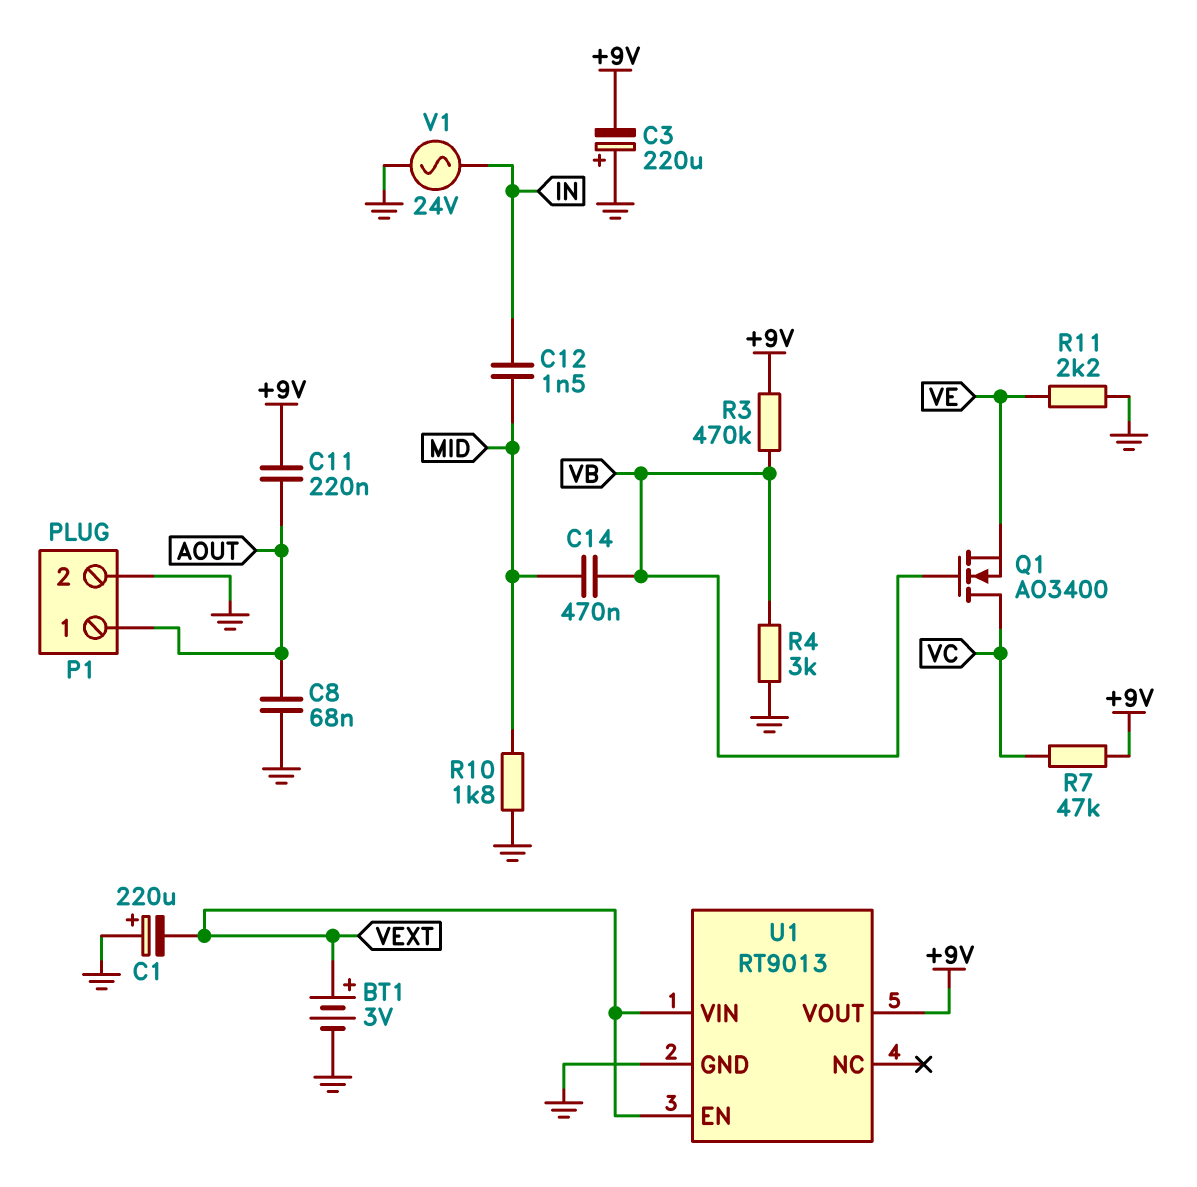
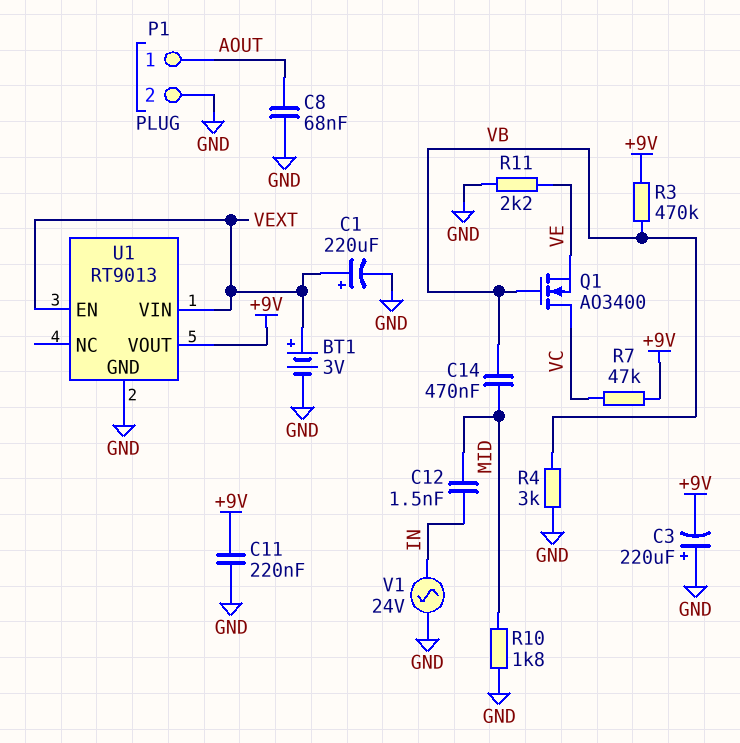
C1: 220uF (plus GND, minus VEXT) -> 220uF (plus VEXT, minus GND)
C11: 220nF (+9V, AOUT) -> 220nF (+9V, GND)

